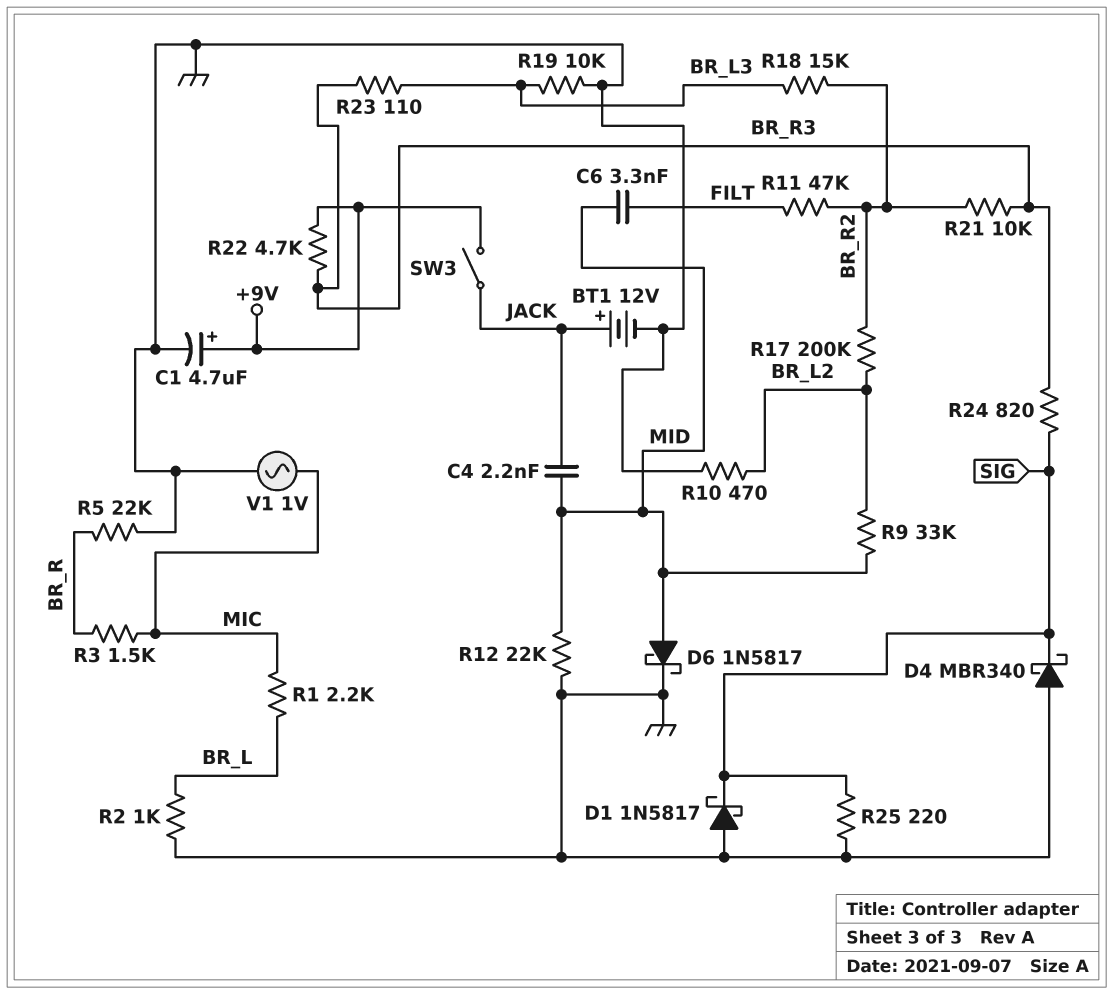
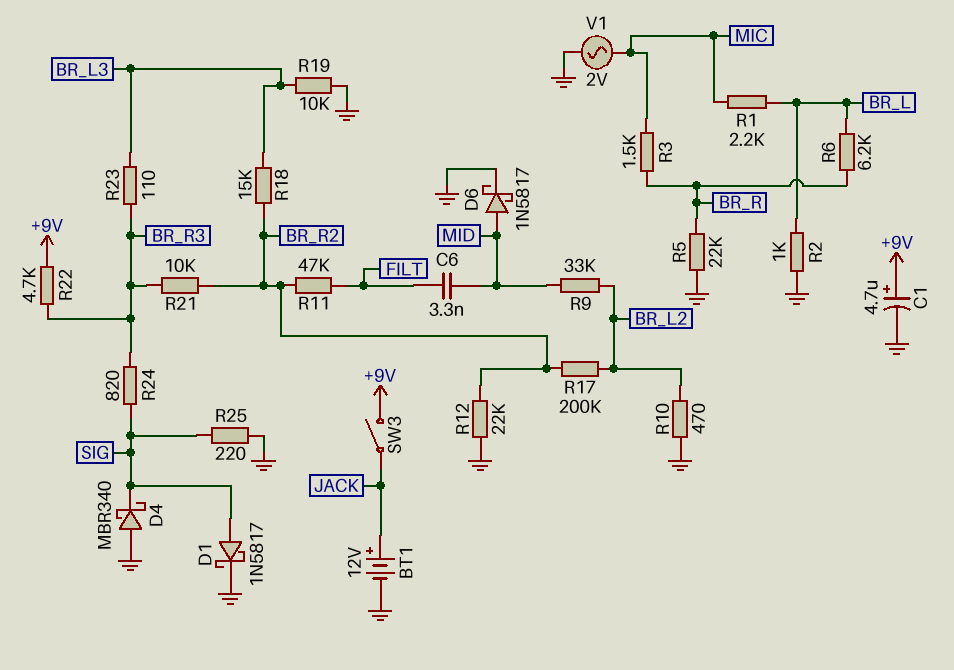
C4: 2.2nF (JACK, MID) -> none
D1: schottky 1N5817 (A GND, K SIG) -> schottky 1N5817 (A SIG, K GND)
R6: none -> 6.2k (BR_L, BR_R)
R12: 22k (GND, MID) -> 22k (BR_R2, GND)
V1: AC 1V (GND, MIC) -> AC 2V (GND, MIC)

